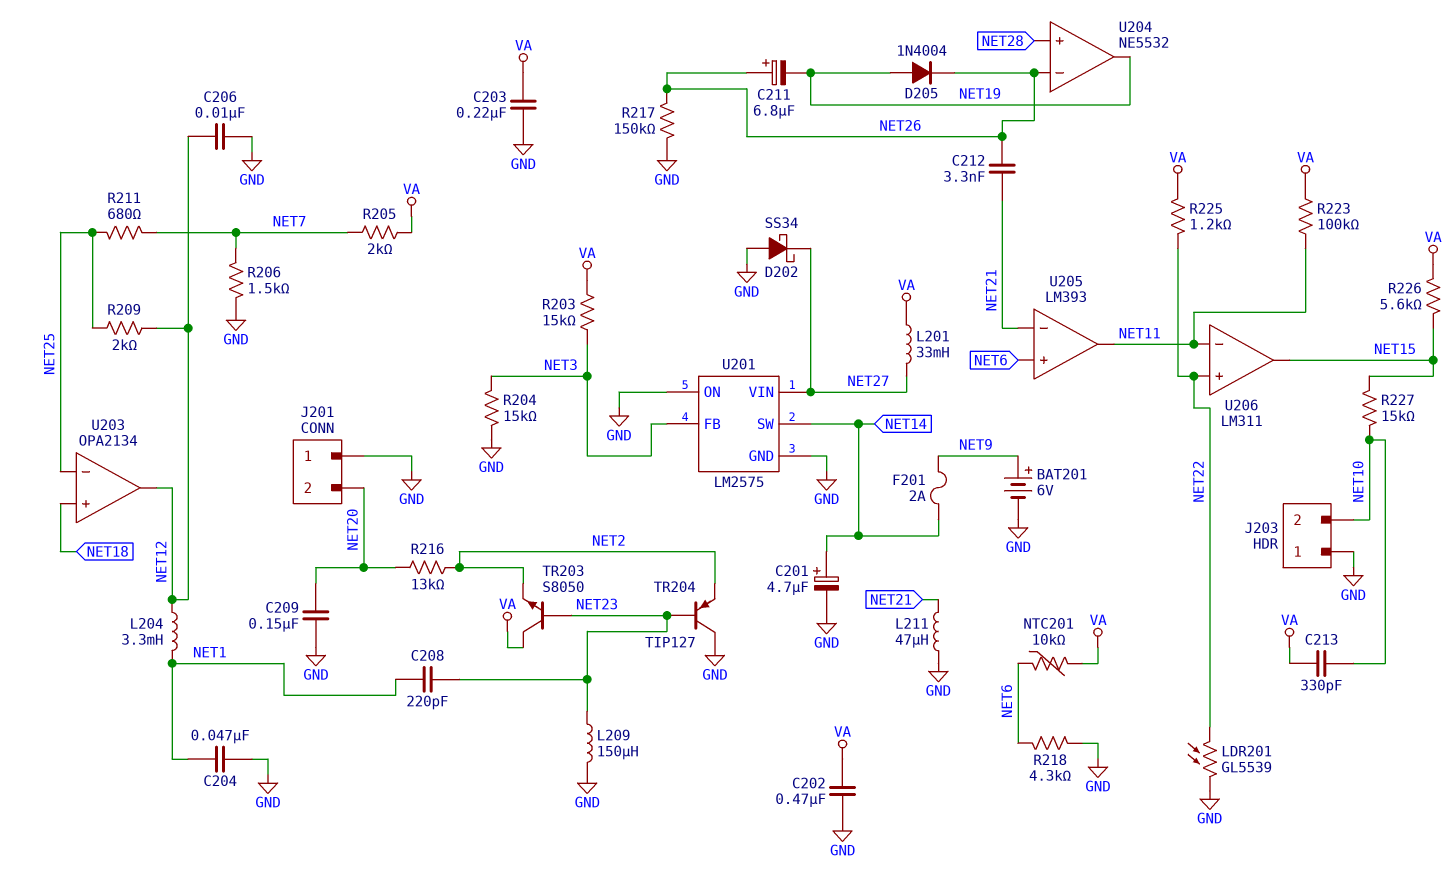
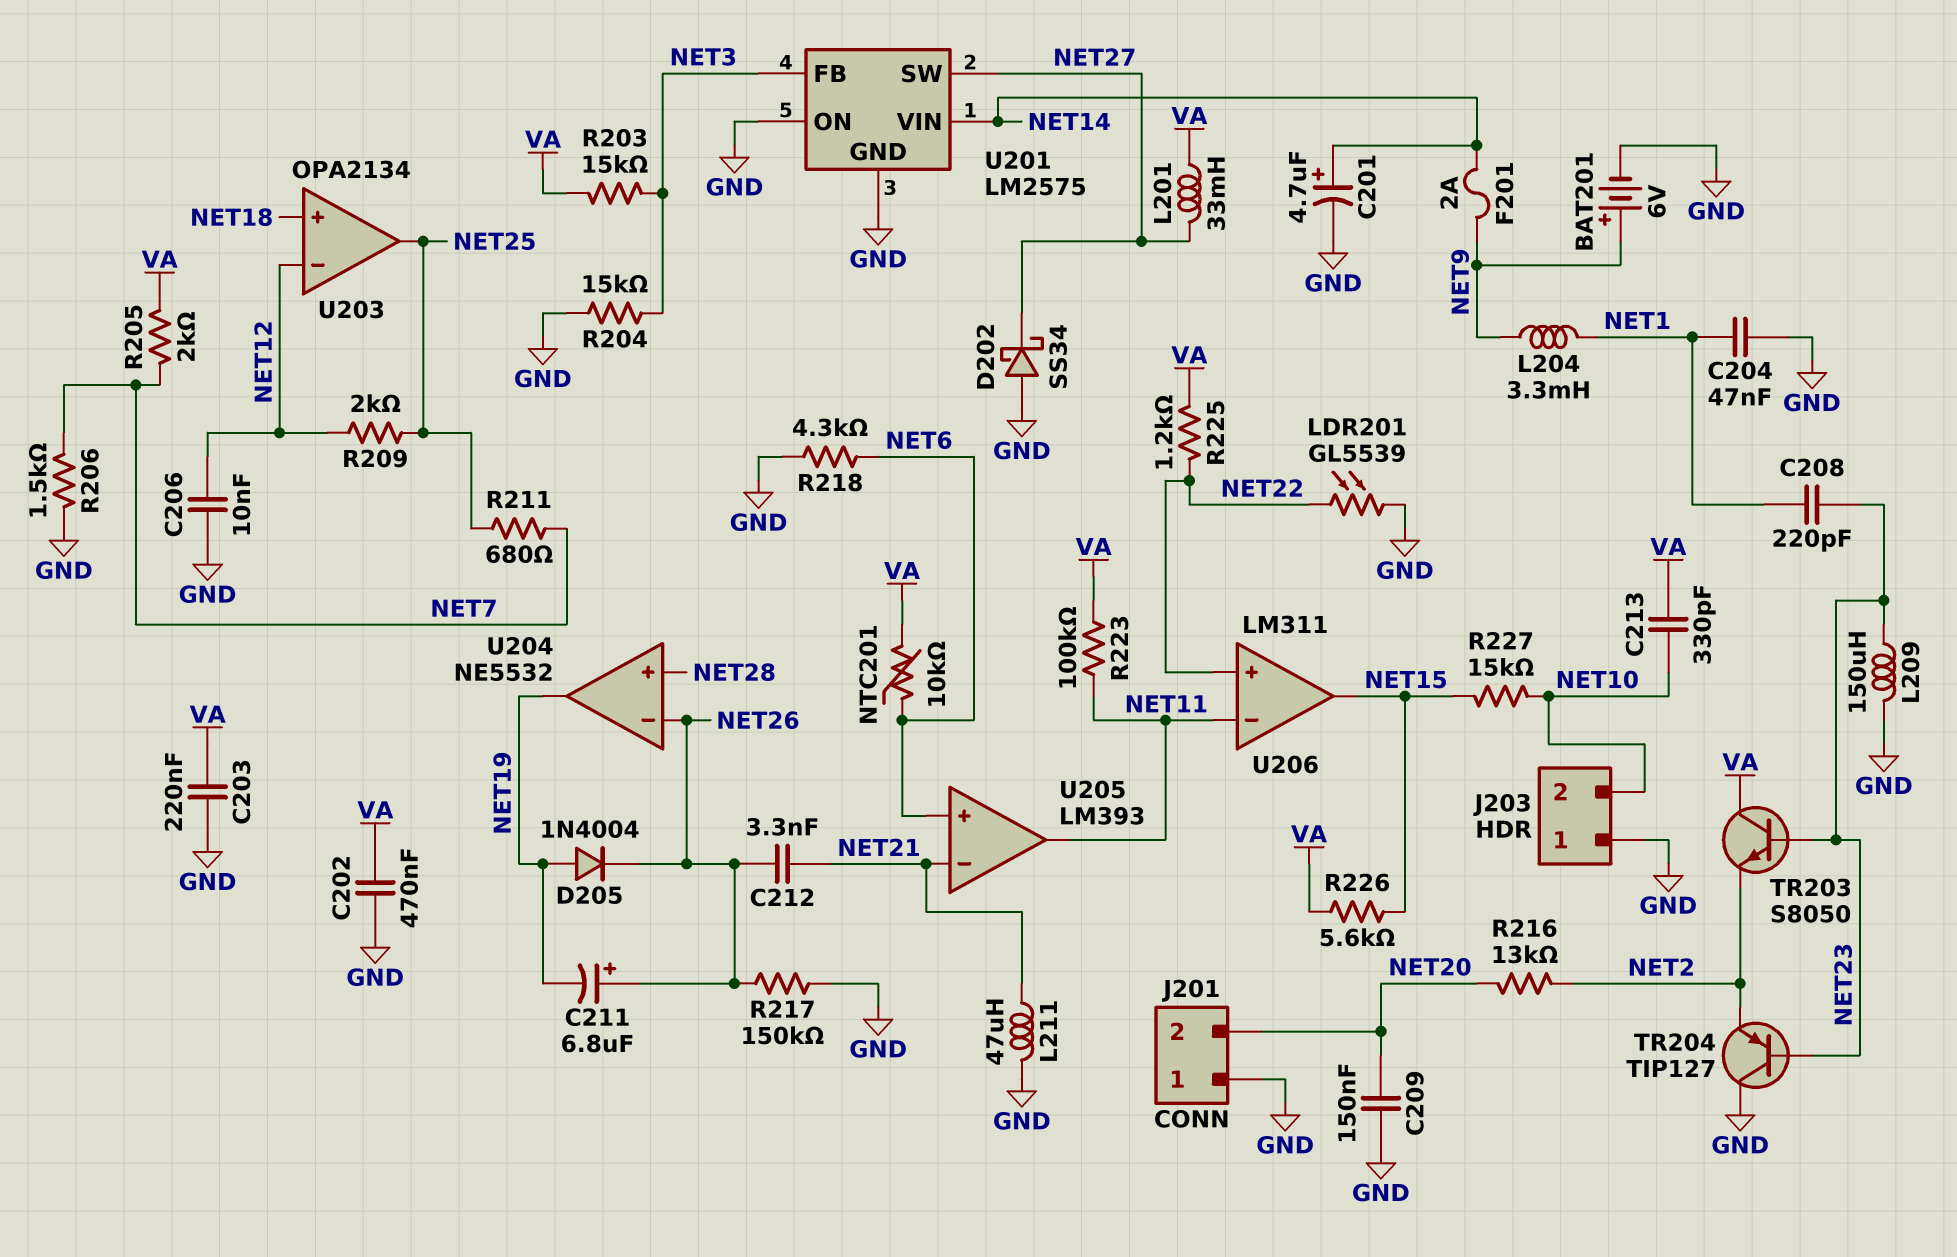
L204: 3.3mH (NET1, NET12) -> 3.3mH (NET1, NET9)
U201 pin SW: NET14 -> NET27
U201 pin VIN: NET27 -> NET14
U203 pin in-: NET25 -> NET12
U203 pin out: NET12 -> NET25

